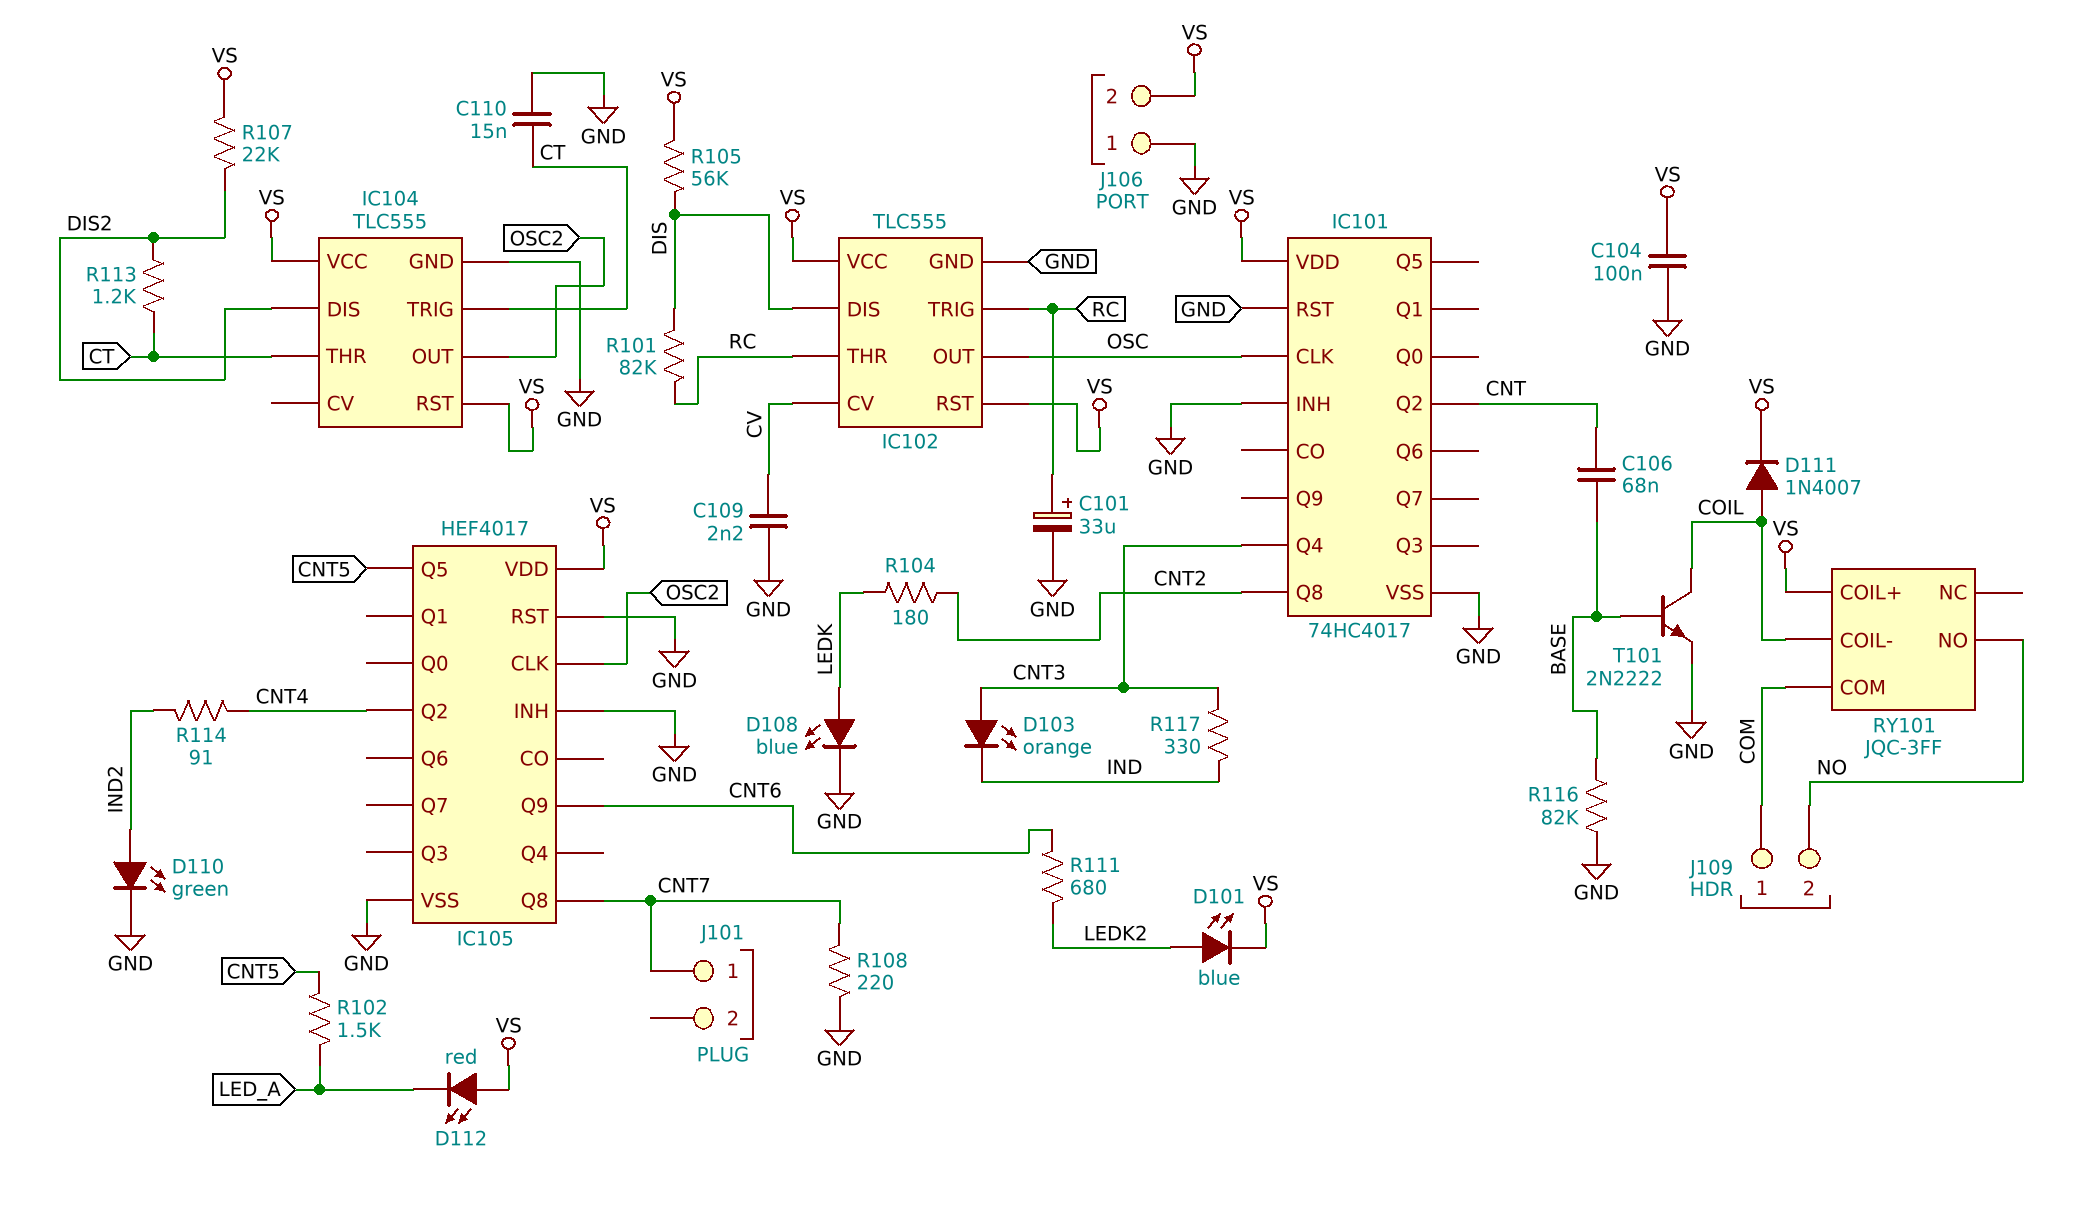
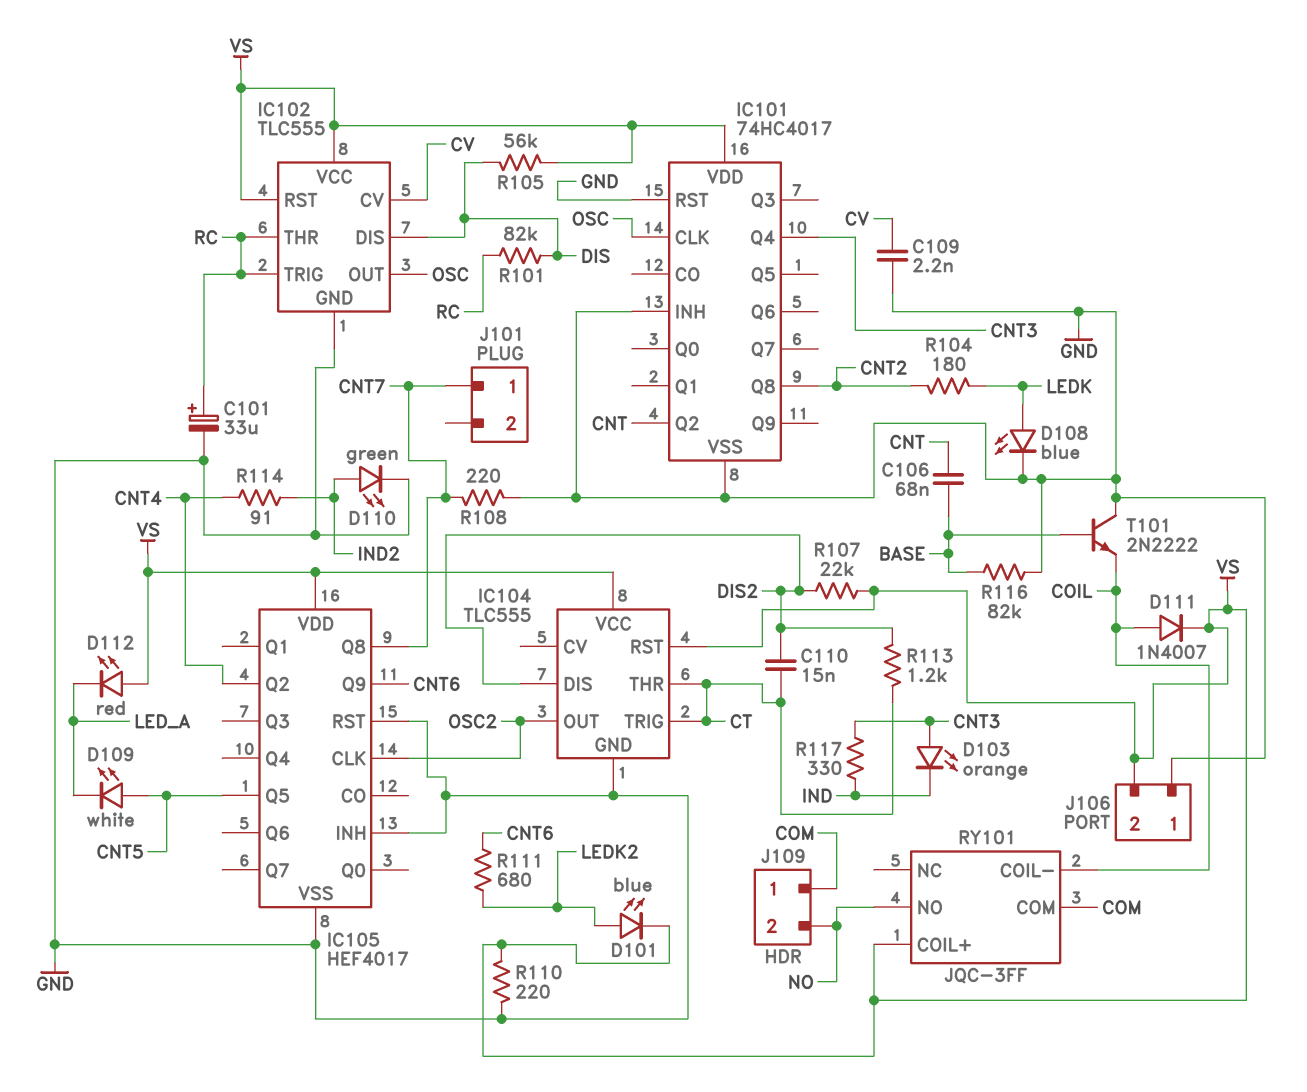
C104: 100nF (GND, VS) -> none
C110: 15nF (CT, GND) -> 15nF (CT, DIS2)
D109: none -> LED white (A CNT5, K LED_A)
R102: 1.5k (CNT5, LED_A) -> none
R110: none -> 220 (GND, VS)
T101: NPN 2N2222 (B BASE, C COIL, E GND) -> NPN 2N2222 (B BASE, C GND, E COIL)

